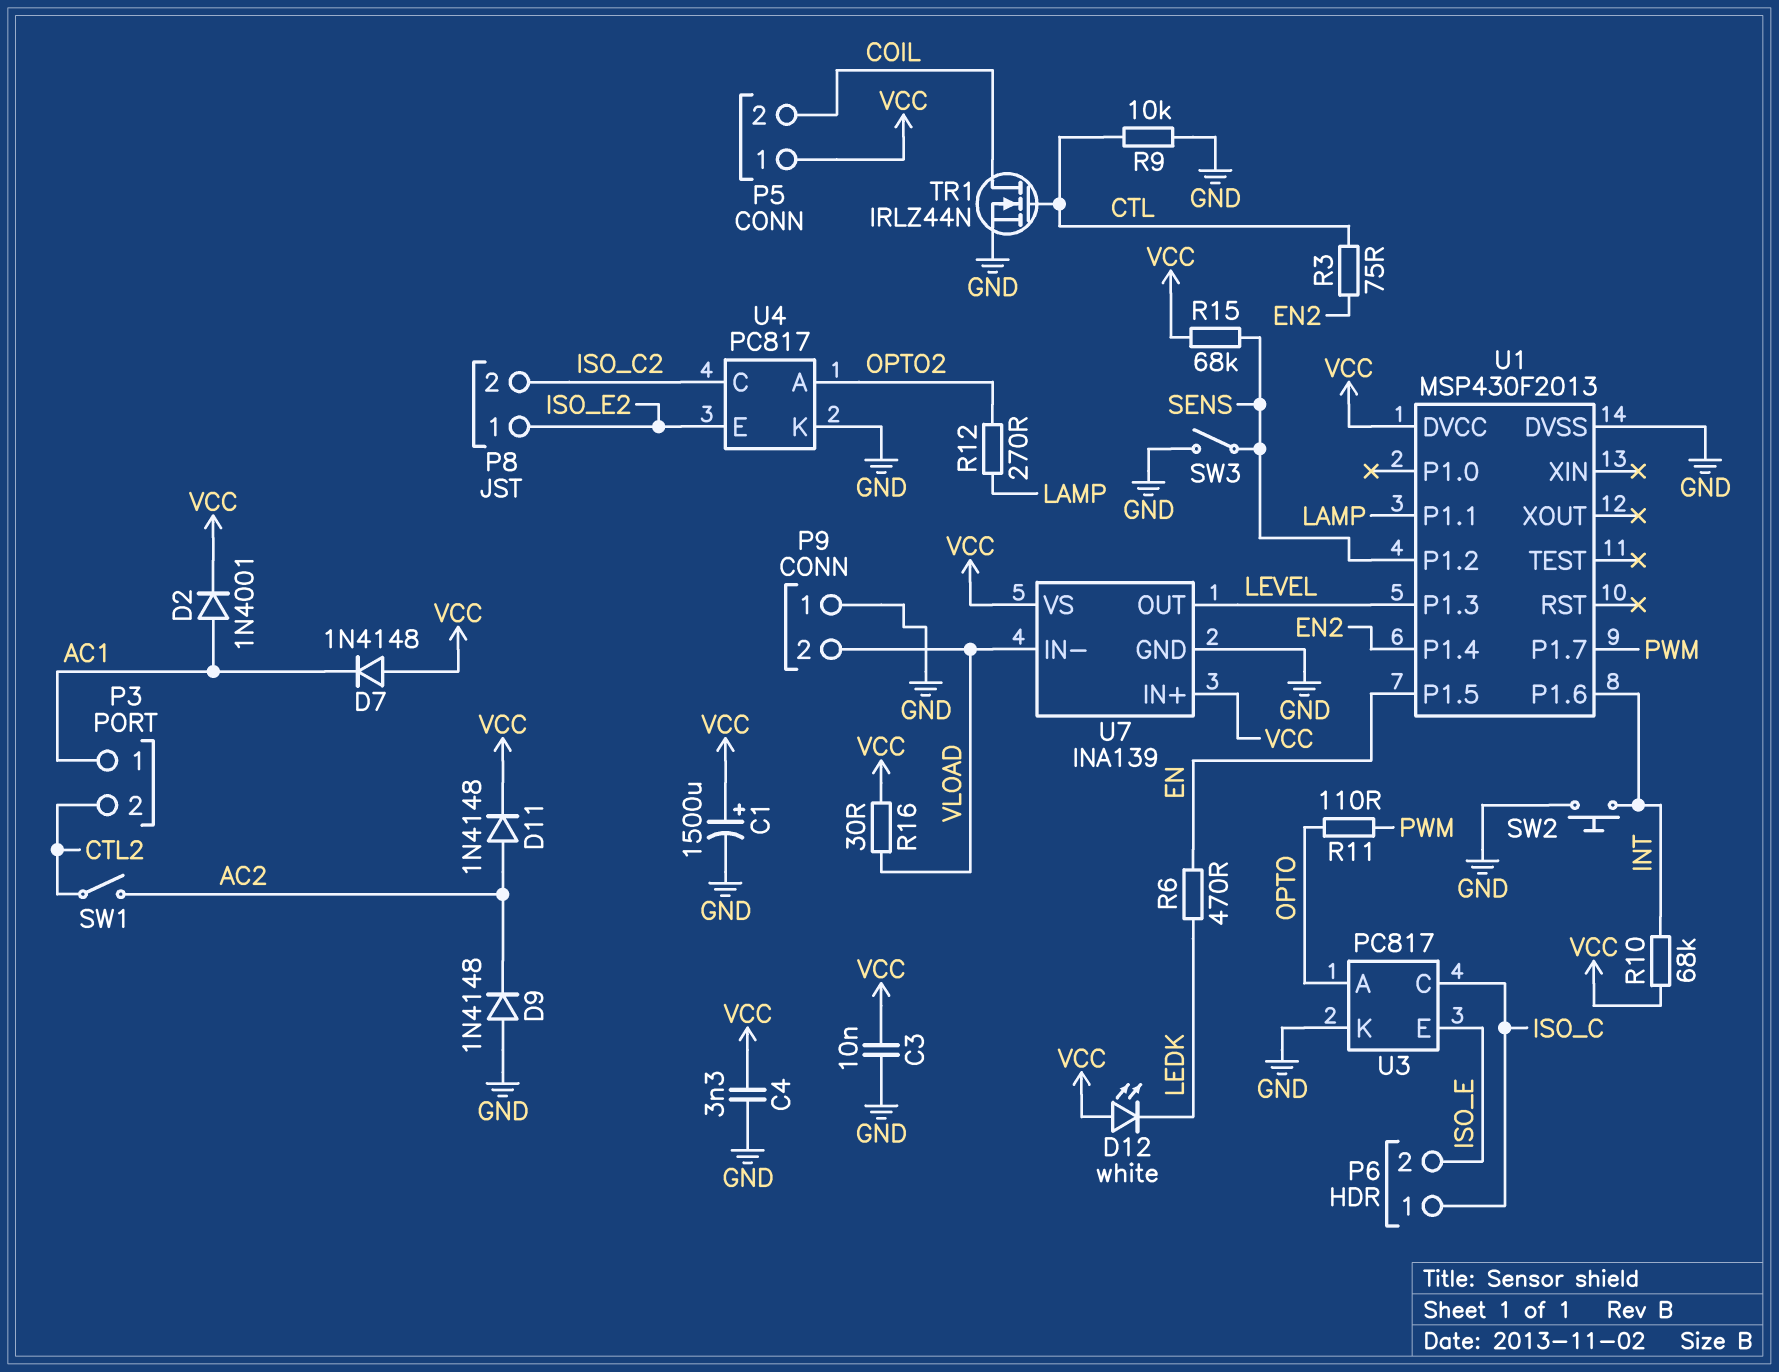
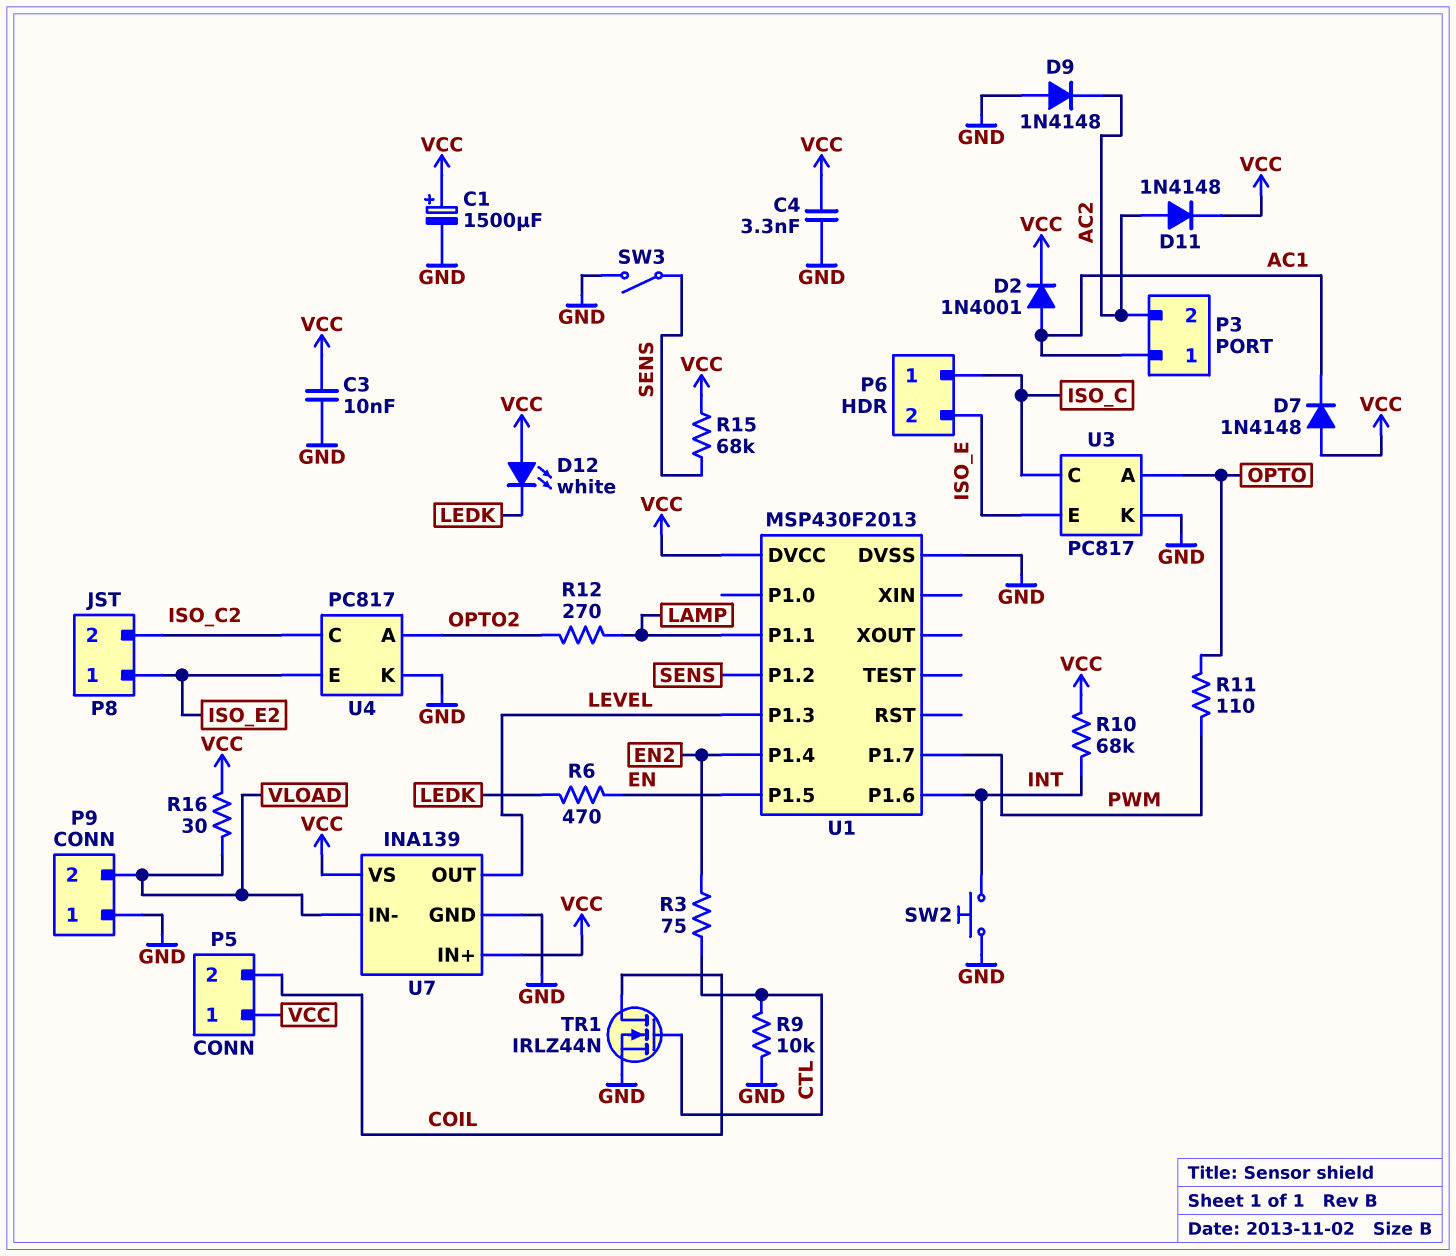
P3 pin 2: CTL2 -> AC2
SW1: switch (AC2, CTL2) -> none

